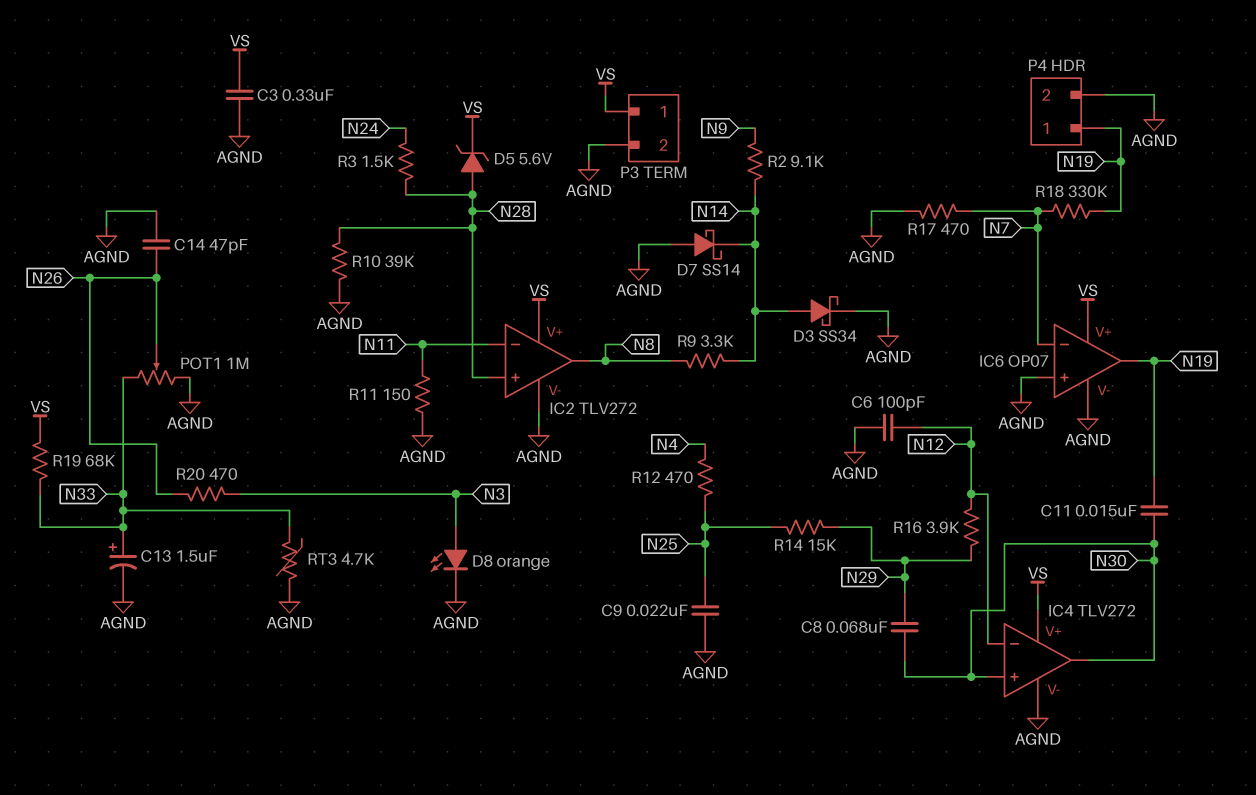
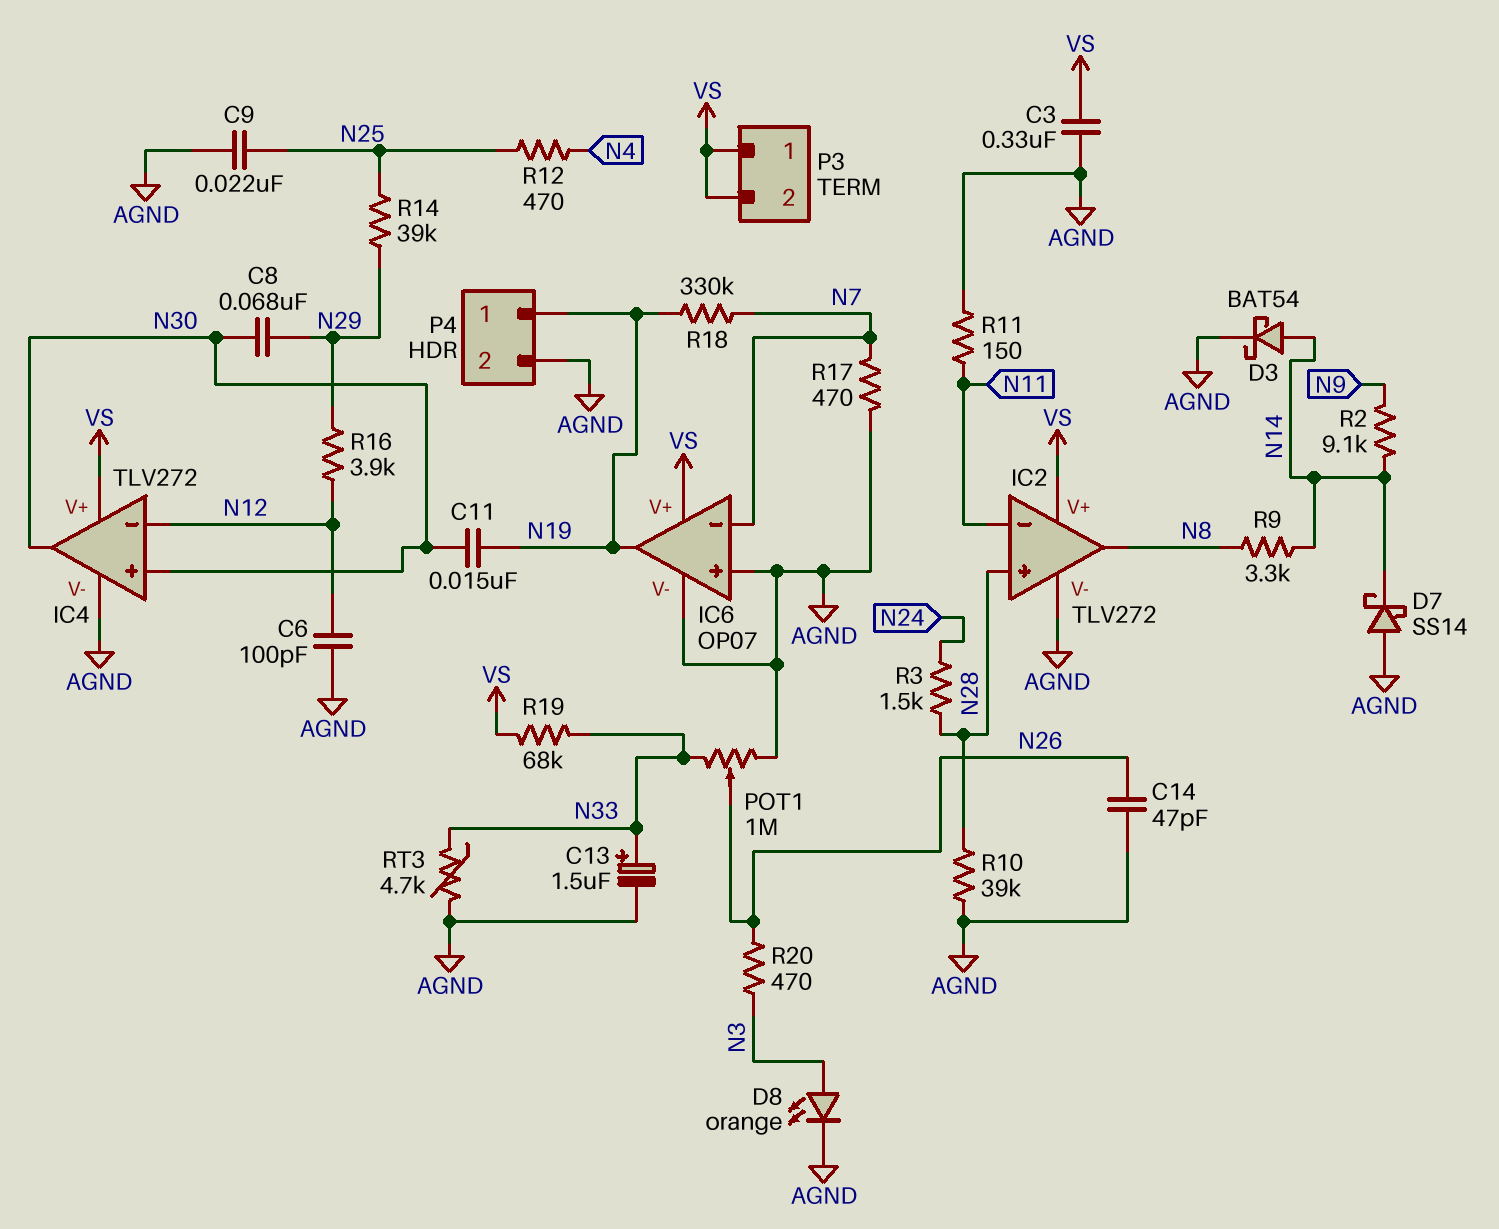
D3: schottky SS34 (A N14, K AGND) -> schottky BAT54 (A N14, K AGND)
D5: zener 5.6V (A N28, K VS) -> none
P3 pin 2: AGND -> VS
R14: 15k (N25, N29) -> 39k (N25, N29)

